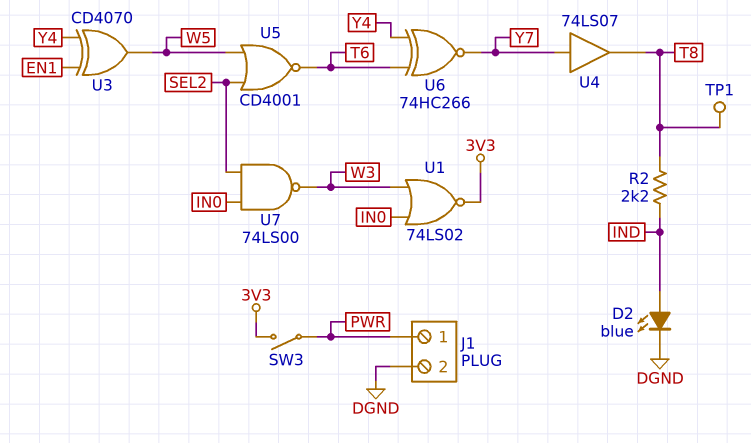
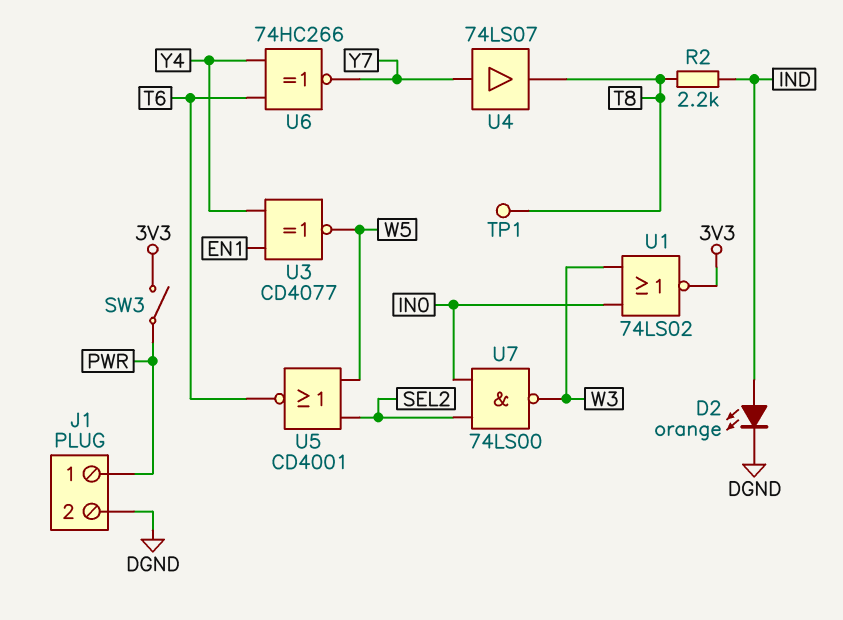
D2: LED blue (A IND, K DGND) -> LED orange (A IND, K DGND)
U3: XOR CD4070 (in EN1, in Y4, out W5) -> XNOR CD4077 (in EN1, in Y4, out W5)

